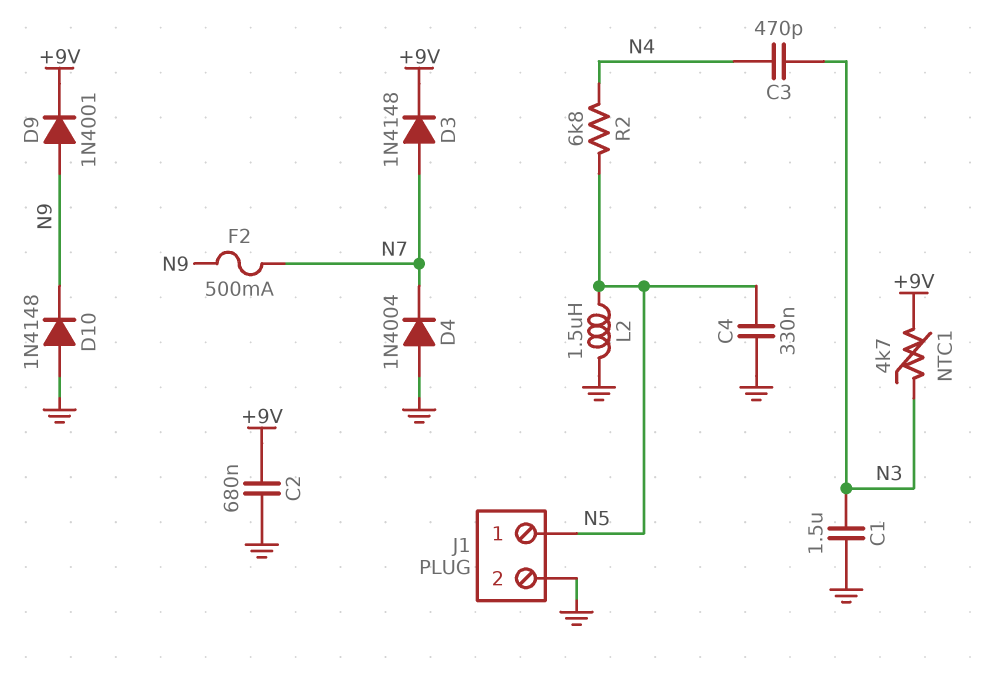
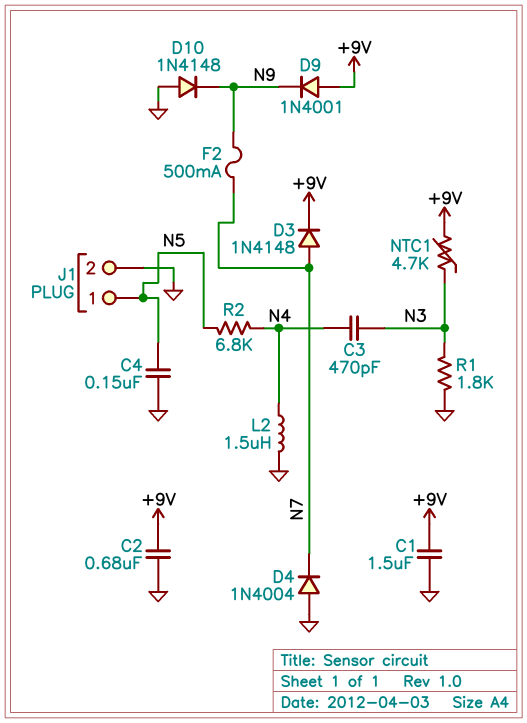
C1: 1.5uF (GND, N3) -> 1.5uF (+9V, GND)
C4: 330nF (GND, N5) -> 150nF (GND, N5)
D9: diode 1N4001 (A N9, K +9V) -> diode 1N4001 (A +9V, K N9)
L2: 1.5uH (GND, N5) -> 1.5uH (GND, N4)
R1: none -> 1.8k (GND, N3)

